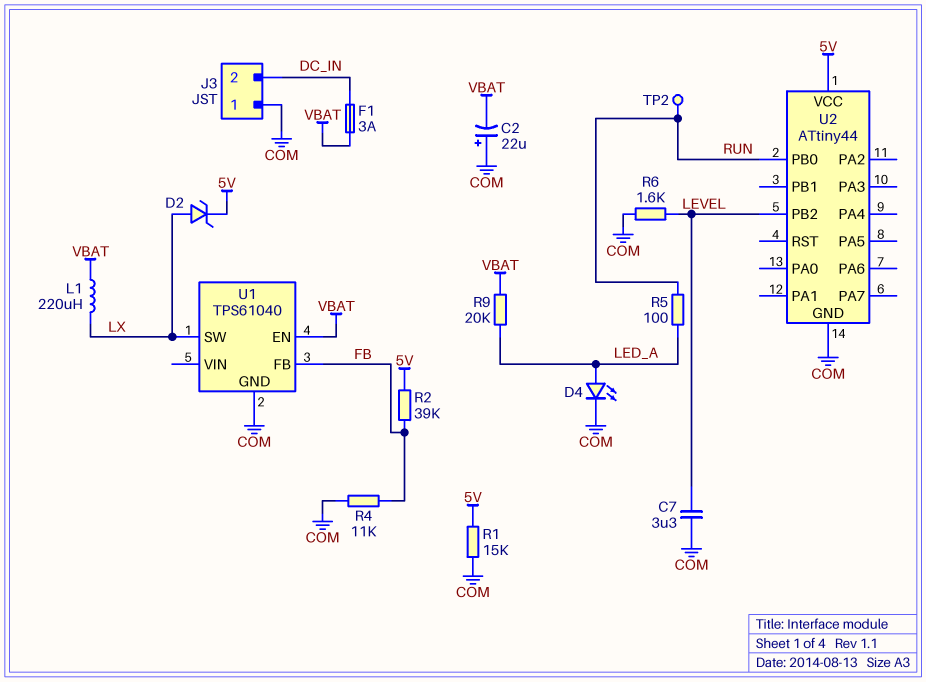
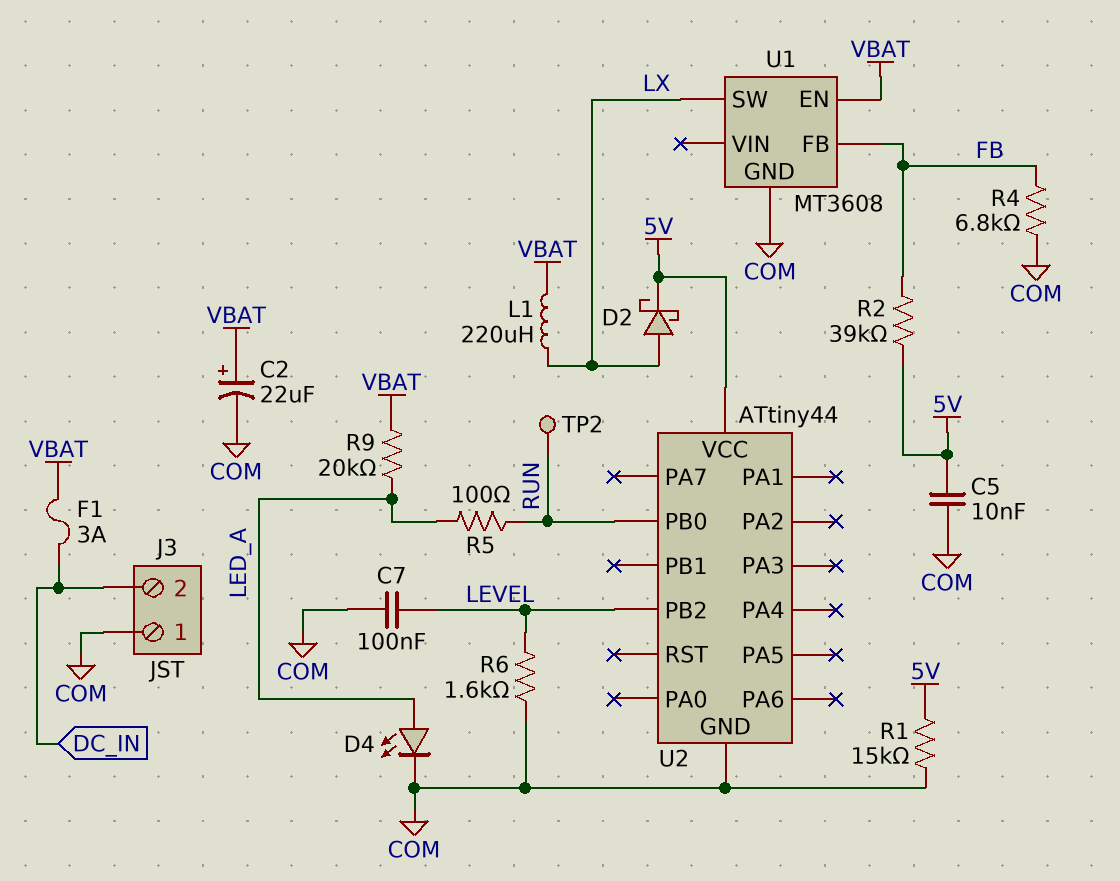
C2: 22uF (plus COM, minus VBAT) -> 22uF (plus VBAT, minus COM)
C5: none -> 10nF (5V, COM)
C7: 3.3uF (COM, LEVEL) -> 100nF (COM, LEVEL)
D2: zener (A LX, K 5V) -> schottky (A LX, K 5V)
R4: 11k (COM, FB) -> 6.8k (COM, FB)
U1: TPS61040 -> MT3608

